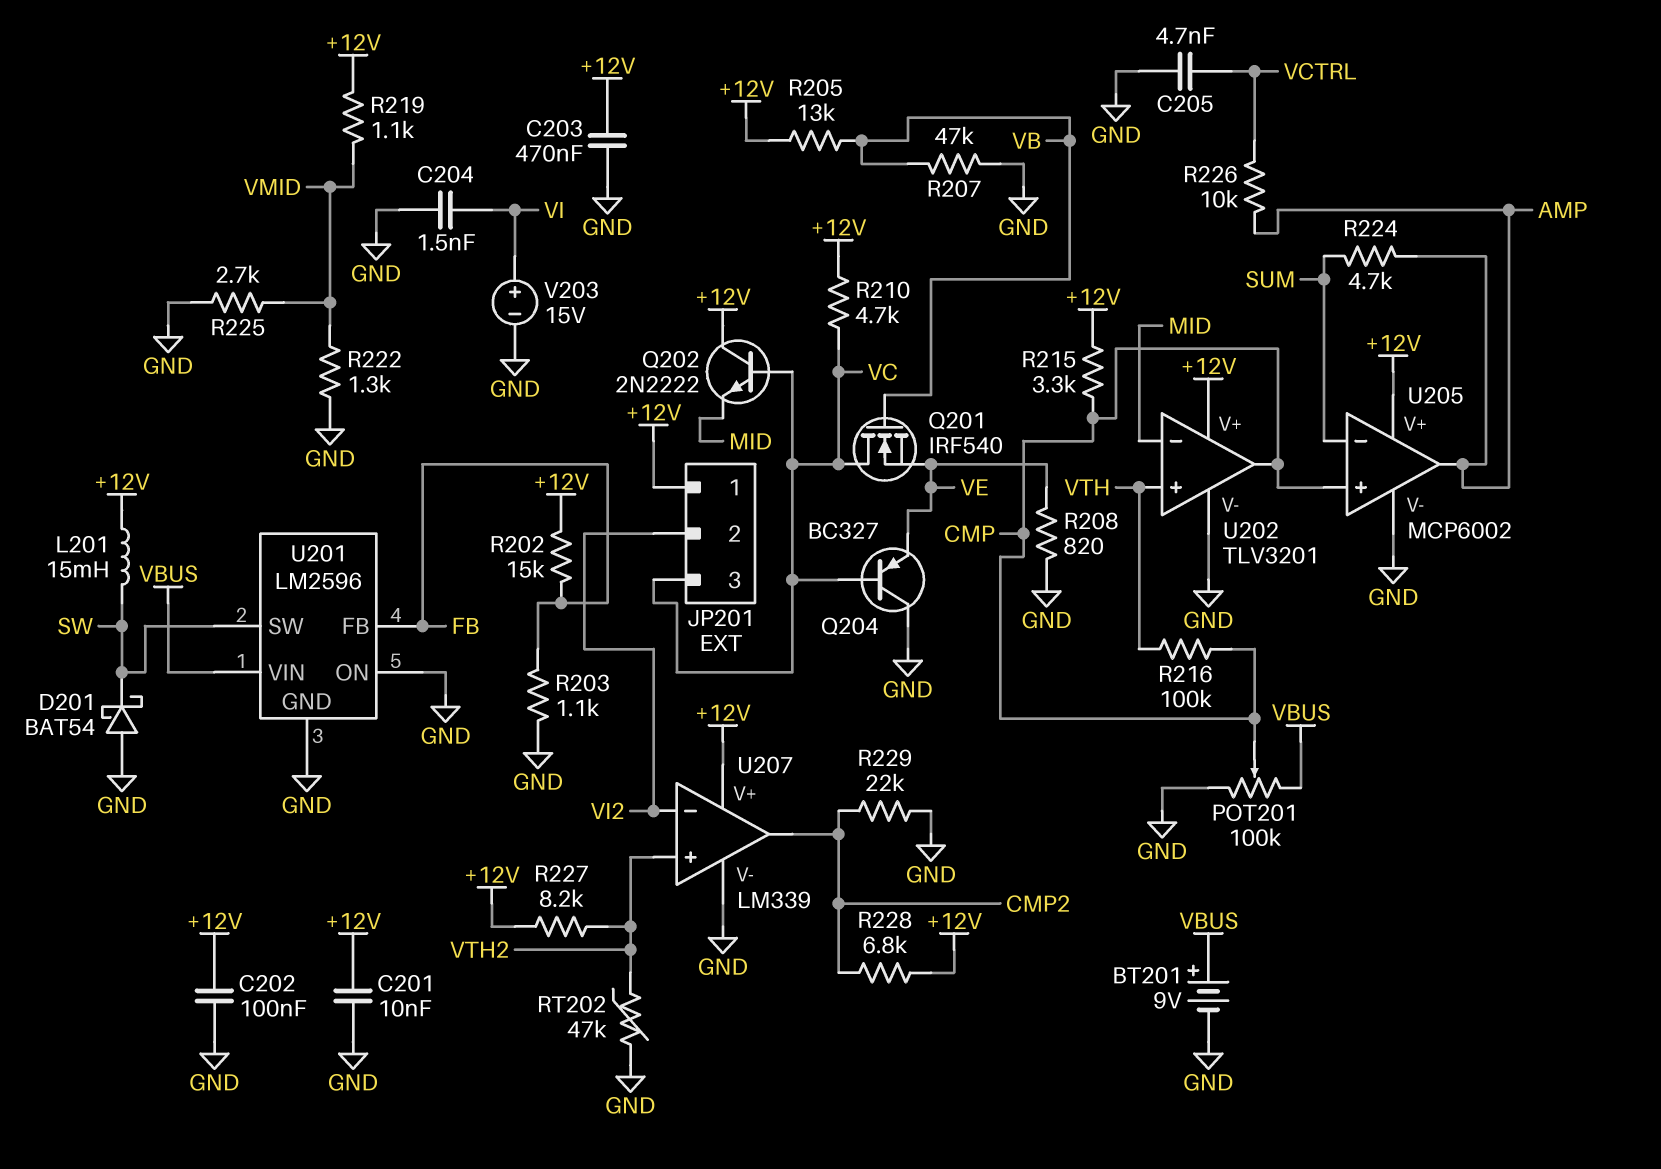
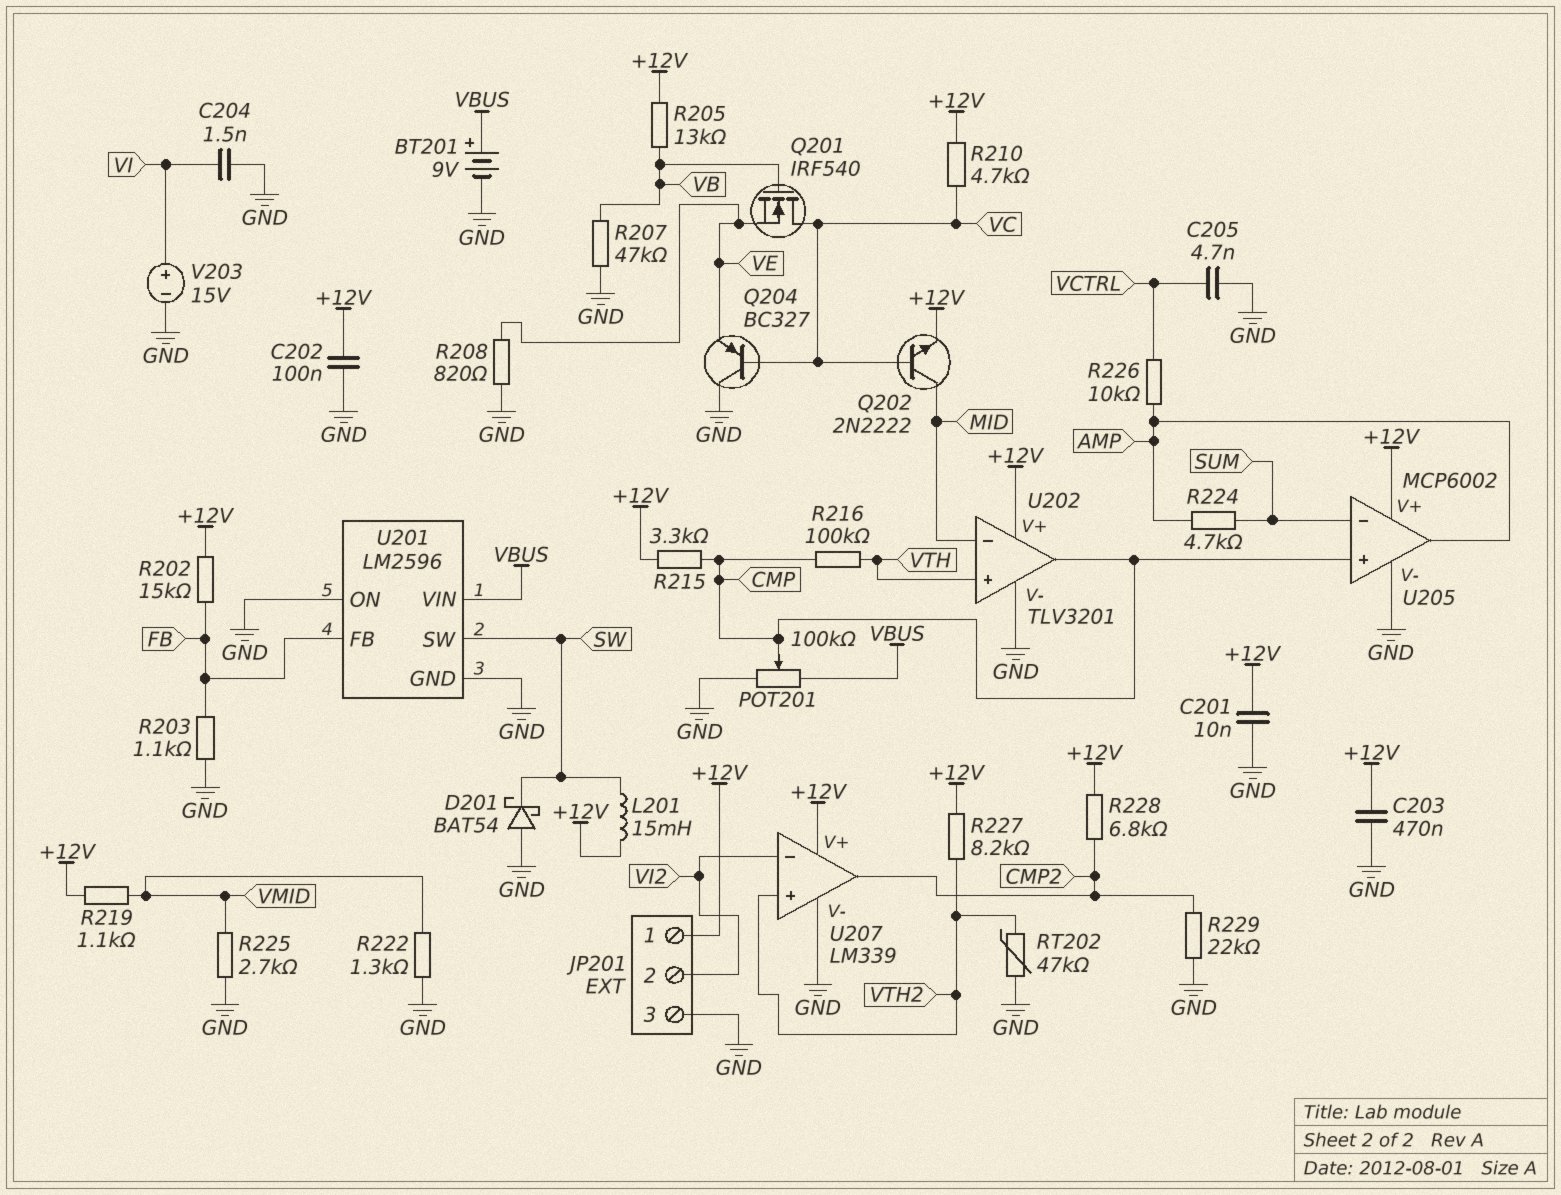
JP201 pin 3: VC -> GND
Q202: NPN 2N2222 (B VC, C +12V, E MID) -> NPN 2N2222 (B VC, C MID, E +12V)

